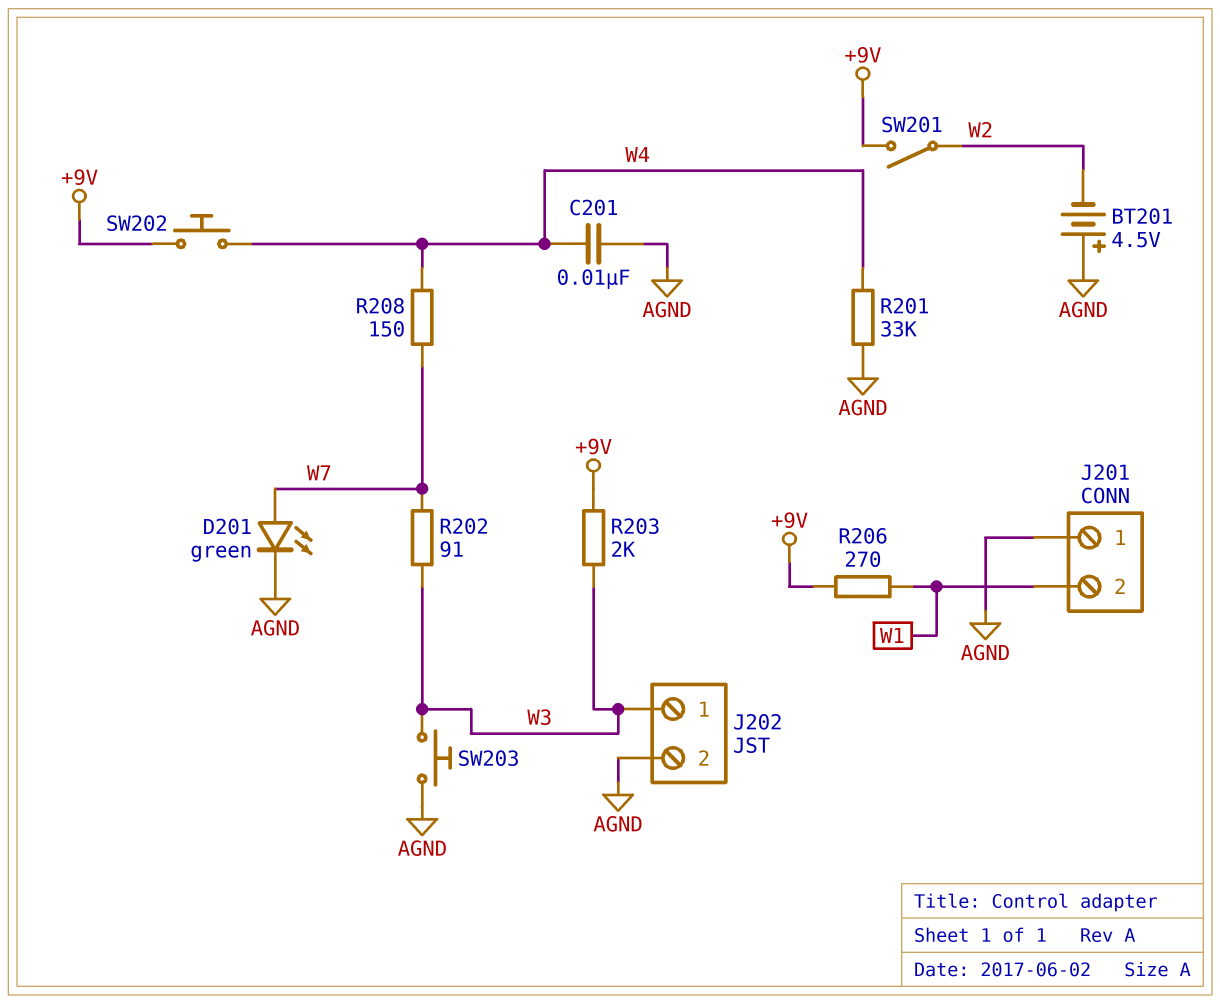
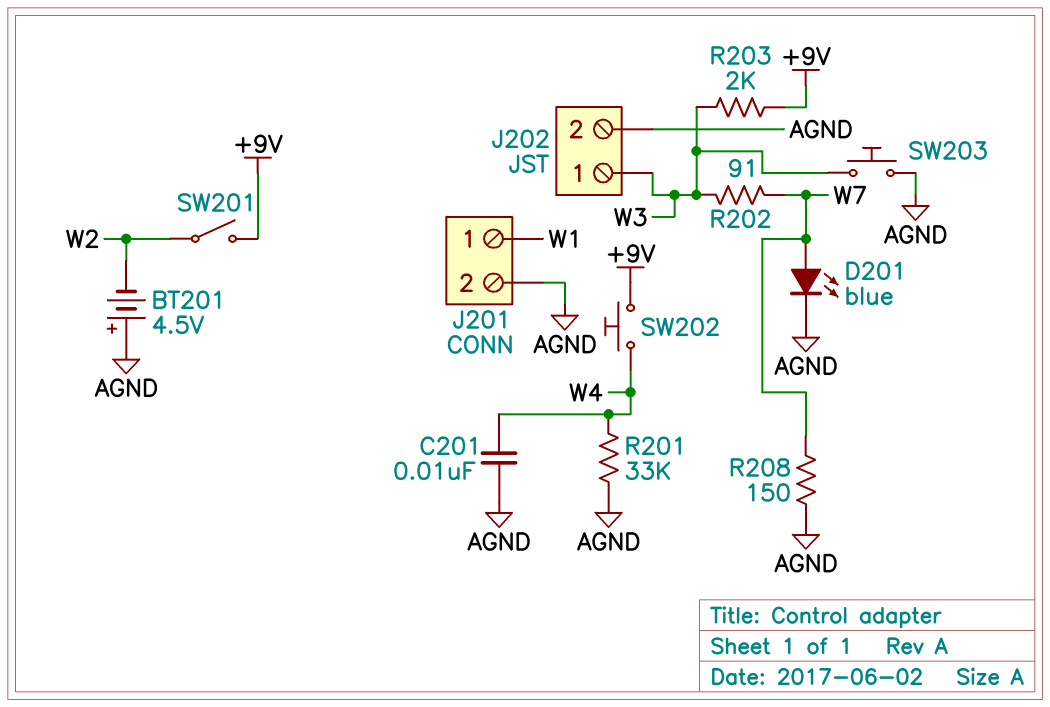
D201: LED green (A W7, K AGND) -> LED blue (A W7, K AGND)
J201 pin 1: AGND -> W1
J201 pin 2: W1 -> AGND
R206: 270 (+9V, W1) -> none
R208: 150 (W4, W7) -> 150 (AGND, W7)

